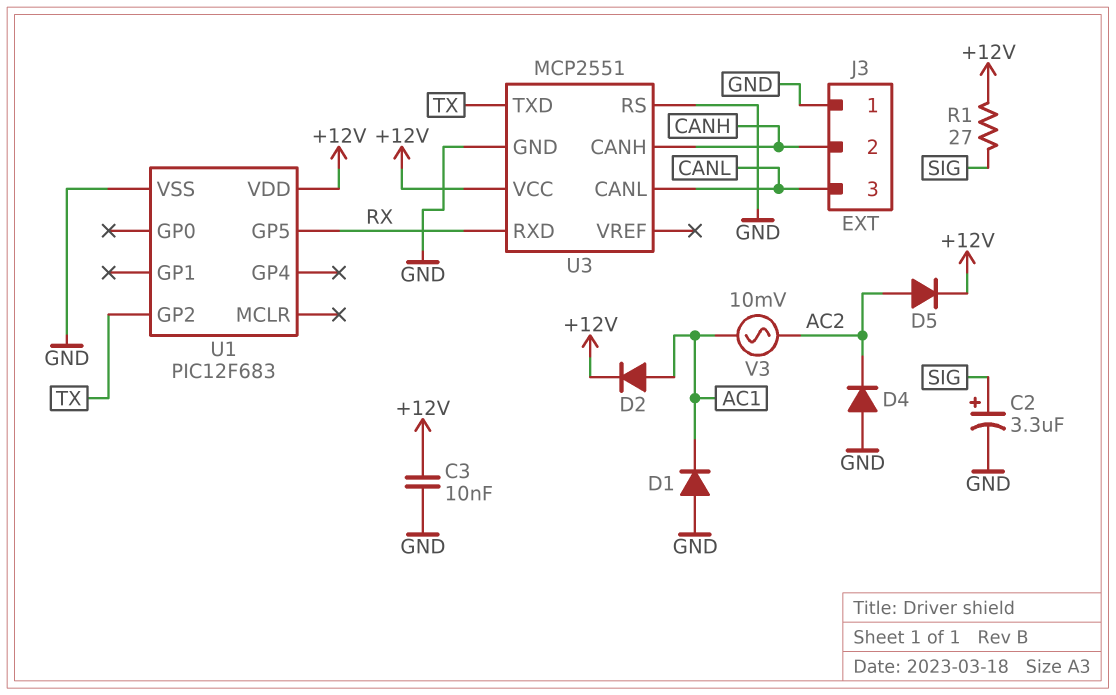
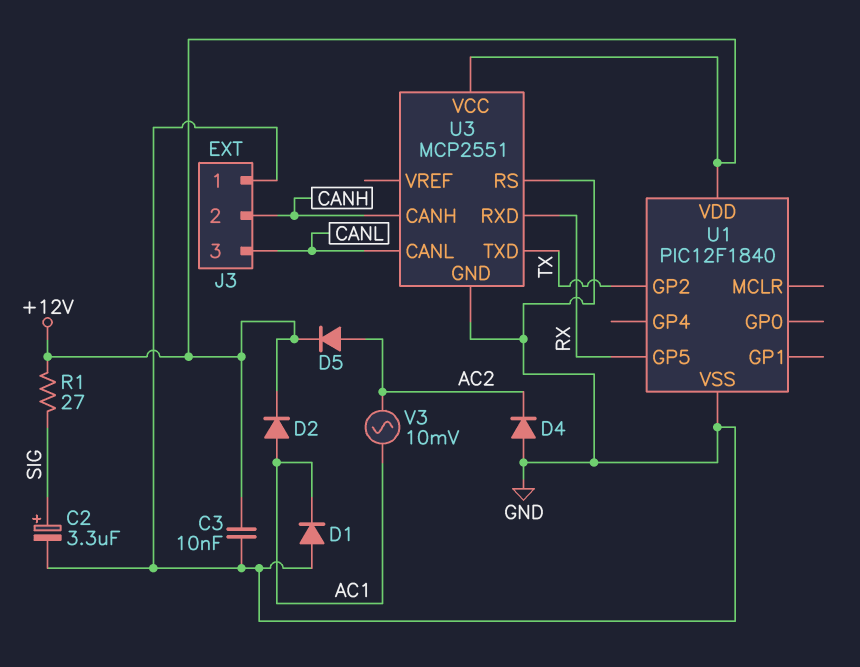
U1: PIC12F683 -> PIC12F1840

